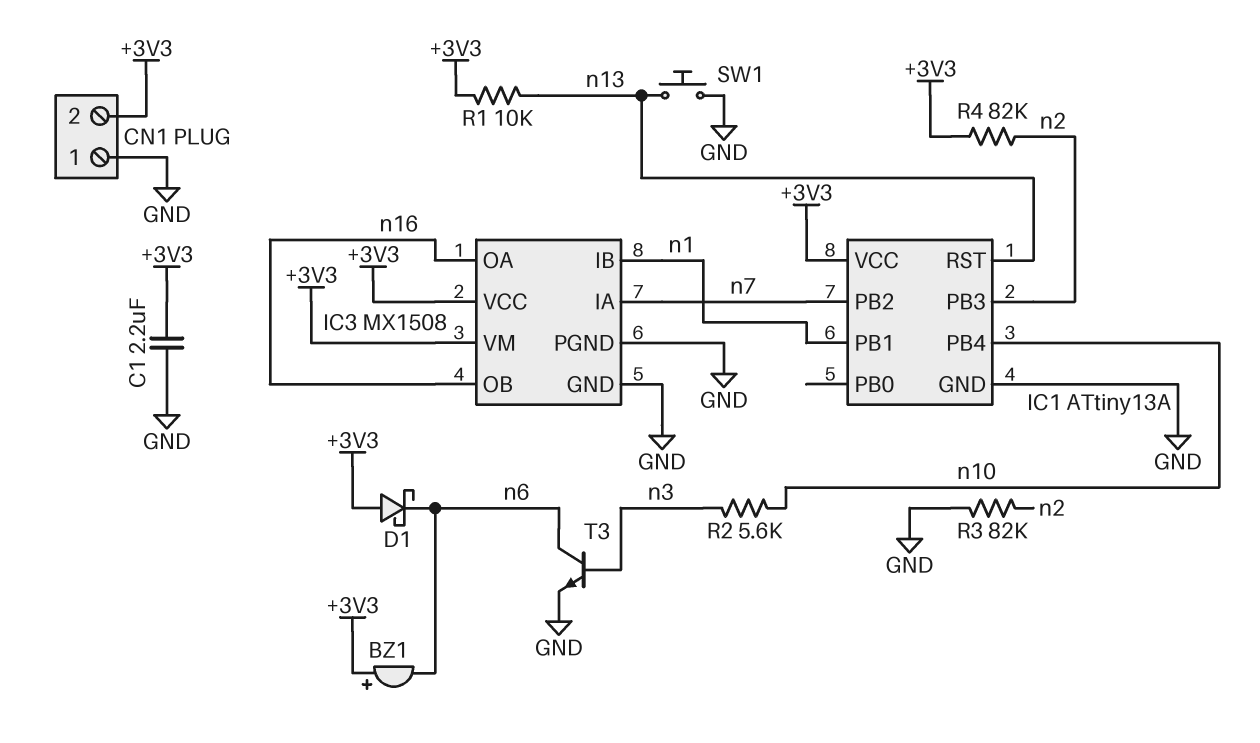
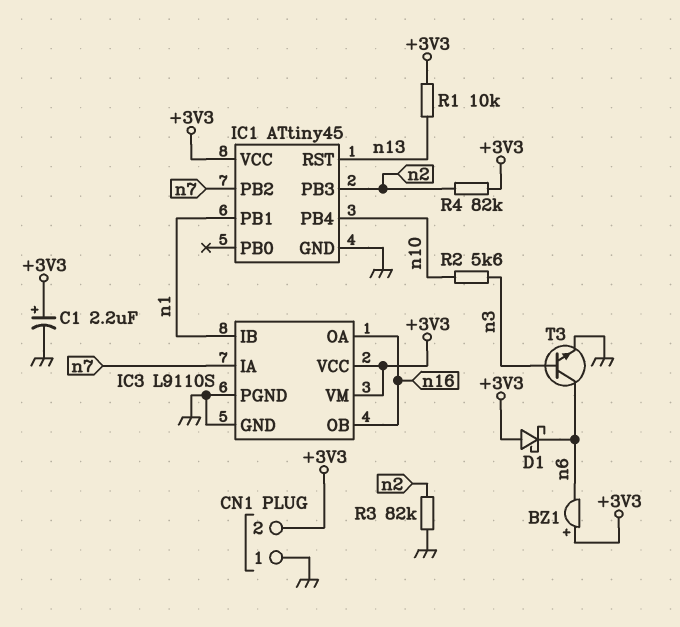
C1: 2.2uF (+3V3, GND) -> 2.2uF (plus +3V3, minus GND)
IC1: ATtiny13A -> ATtiny45
IC3: MX1508 -> L9110S
SW1: button (GND, n13) -> none

